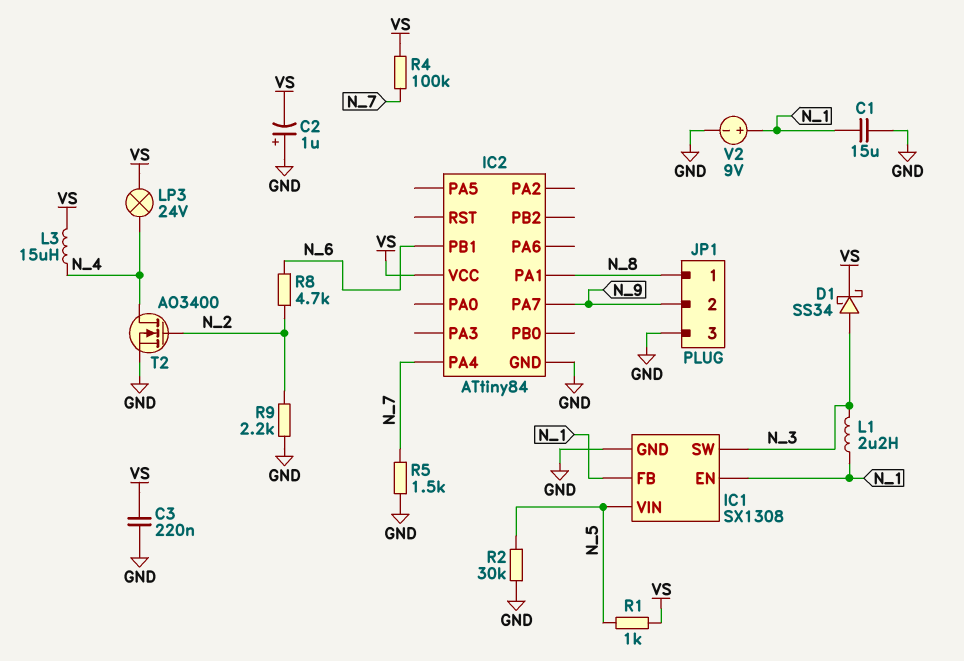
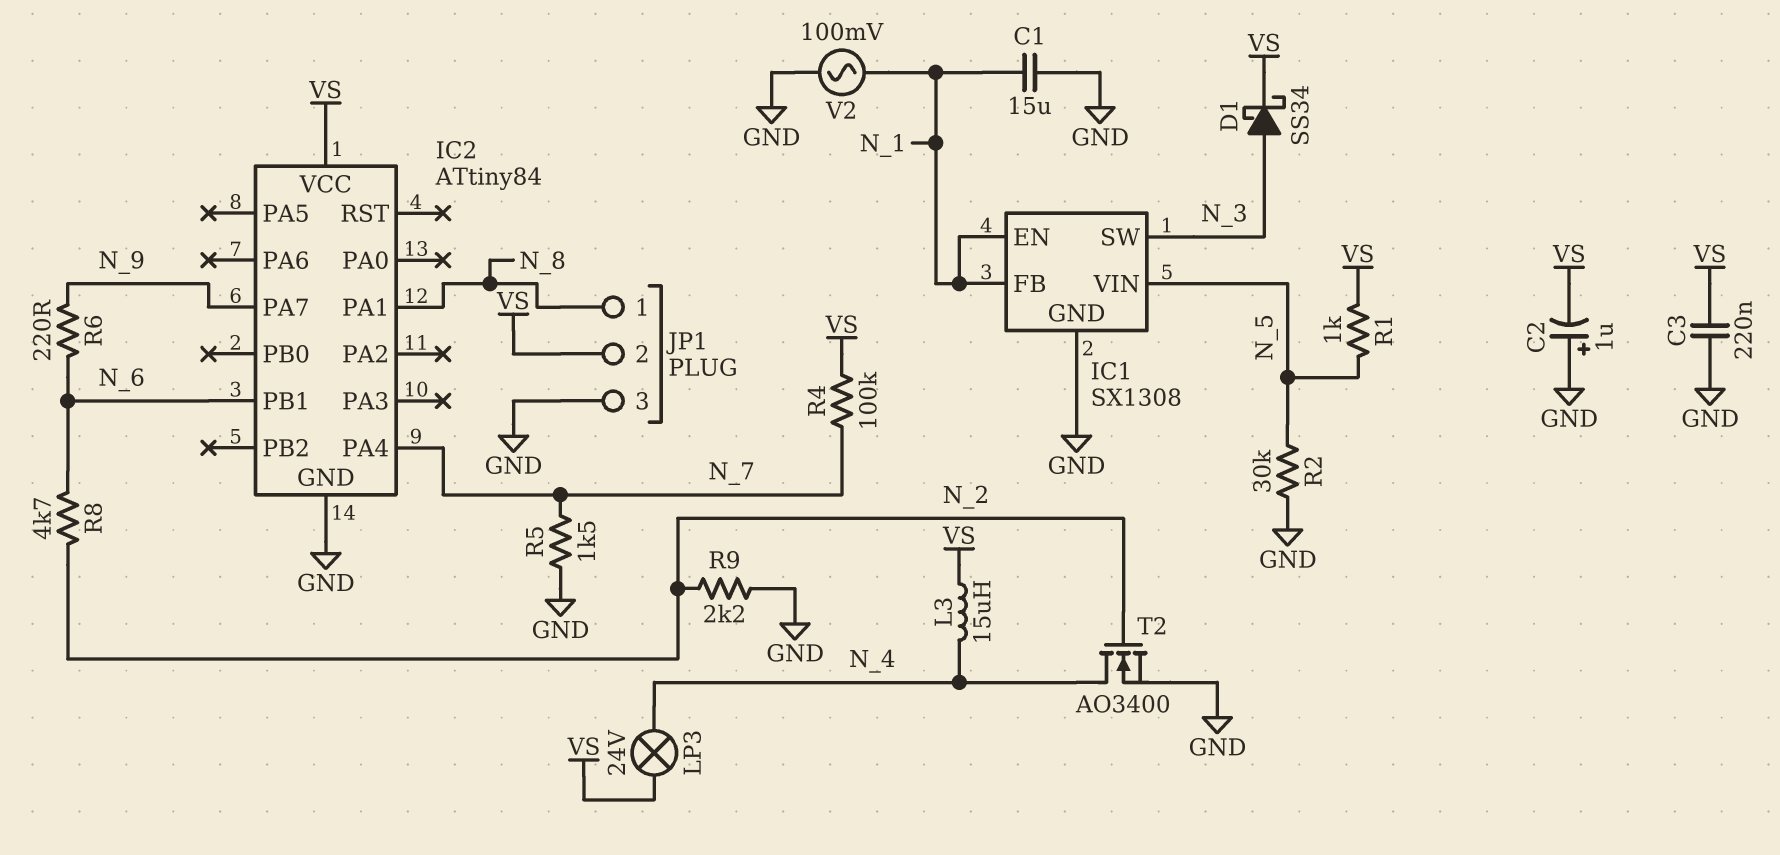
JP1 pin 2: N_9 -> VS
L1: 2.2uH (N_1, N_3) -> none
R6: none -> 220 (N_6, N_9)
V2: 9V (plus N_1, minus GND) -> AC 100mV (GND, N_1)

